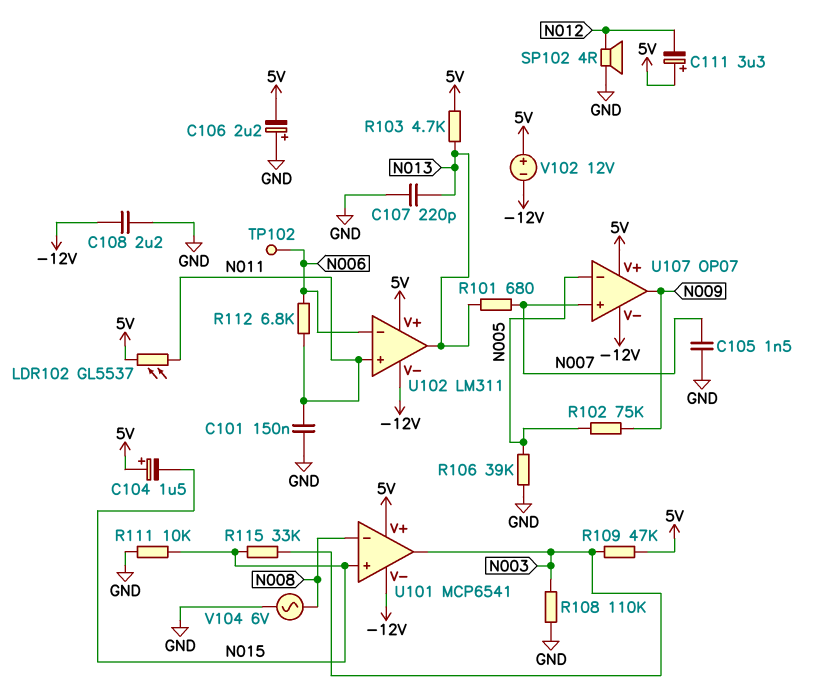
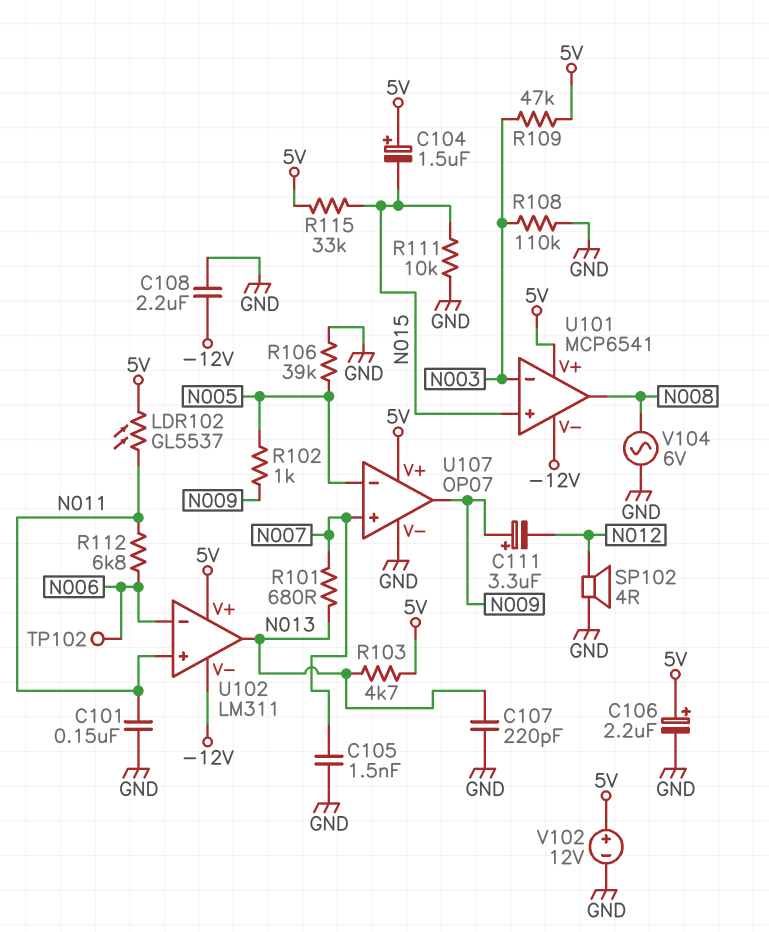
C106: 2.2uF (plus GND, minus 5V) -> 2.2uF (plus 5V, minus GND)
C111: 3.3uF (plus 5V, minus N012) -> 3.3uF (plus N009, minus N012)
R102: 75k (N005, N009) -> 1k (N005, N009)
R115: 33k (N003, N015) -> 33k (5V, N015)
U101 pin in-: N008 -> N003
U101 pin out: N003 -> N008
U107 pin V-: -12V -> GND
V102: 12V (plus 5V, minus -12V) -> 12V (plus 5V, minus GND)

